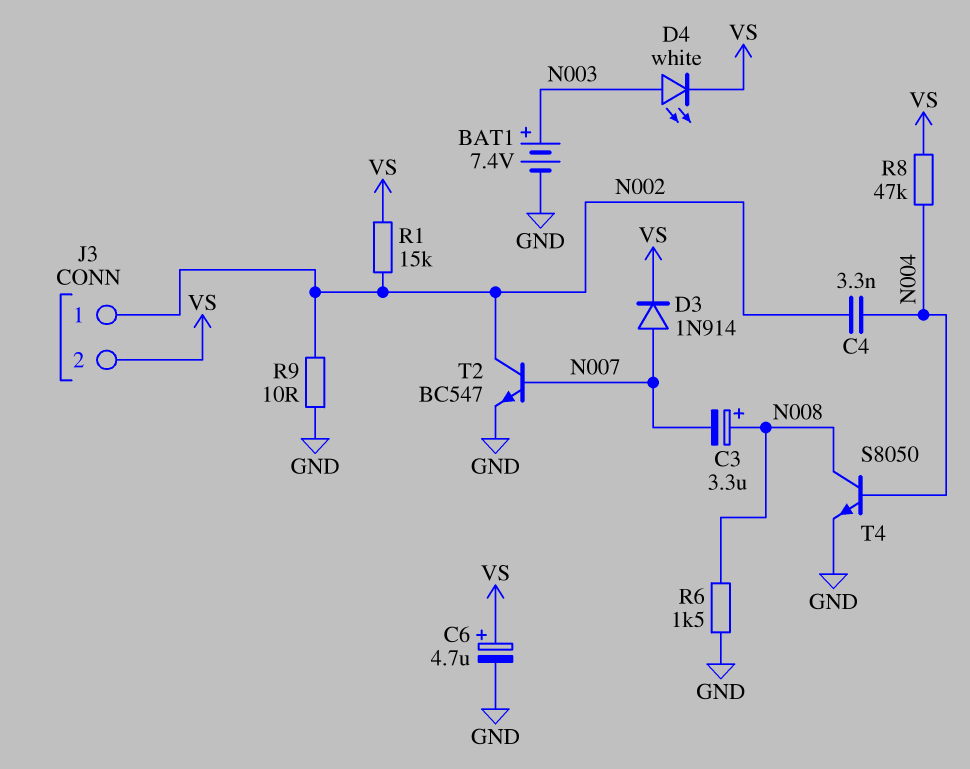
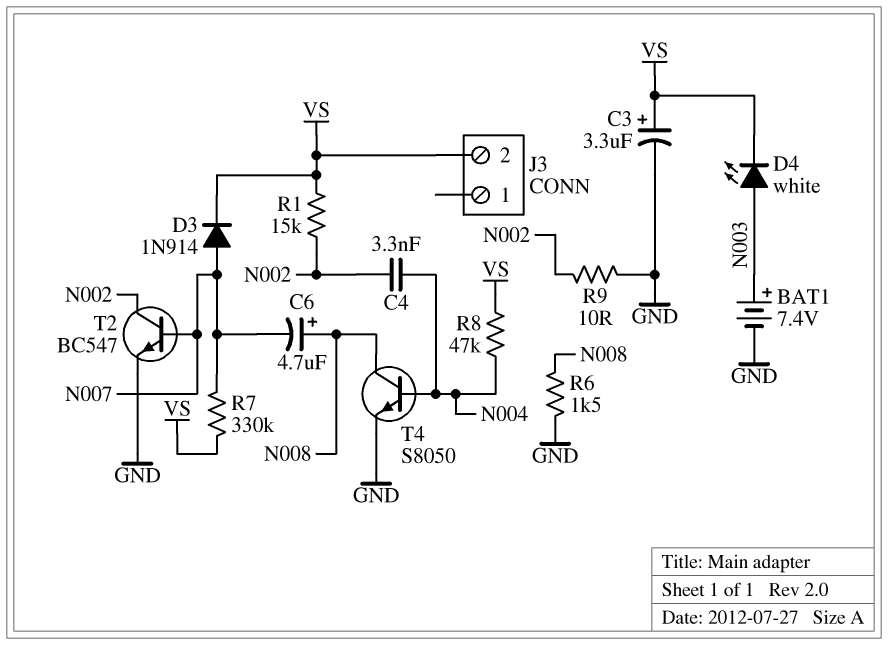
C3: 3.3uF (plus N008, minus N007) -> 3.3uF (plus VS, minus GND)
C6: 4.7uF (plus VS, minus GND) -> 4.7uF (plus N008, minus N007)
J3 pin 1: N002 -> none
R7: none -> 330k (N007, VS)

